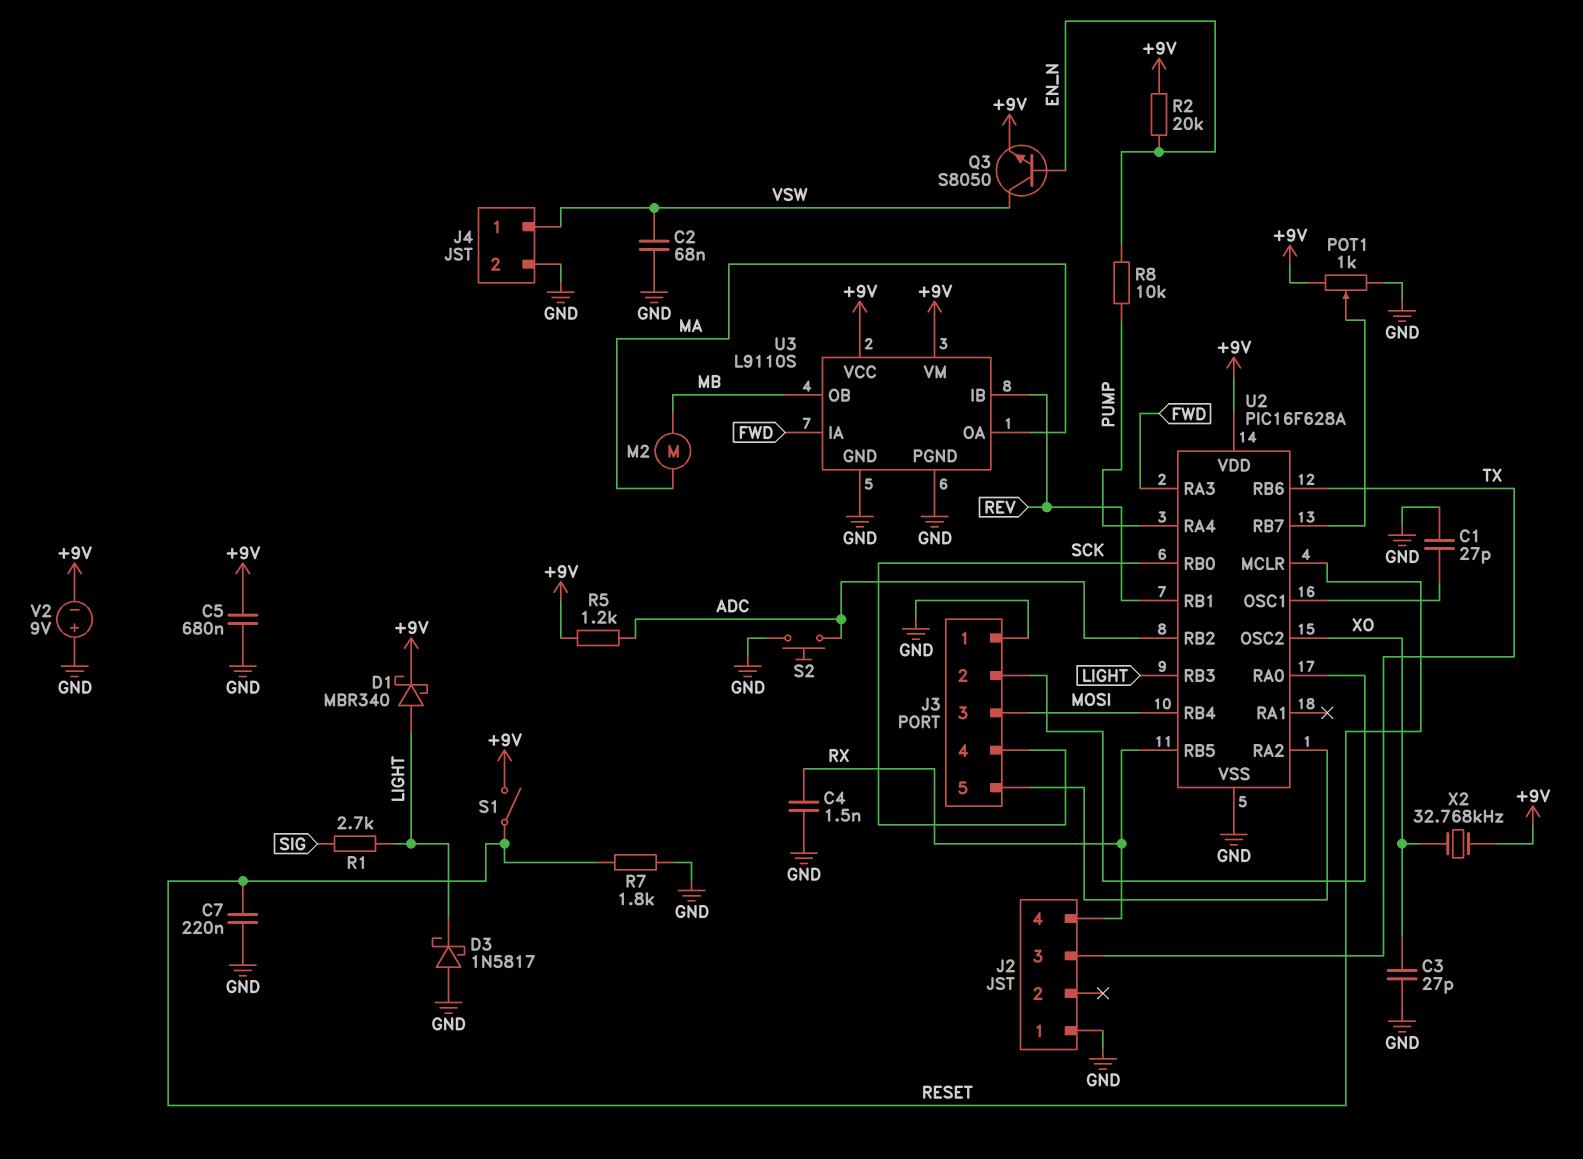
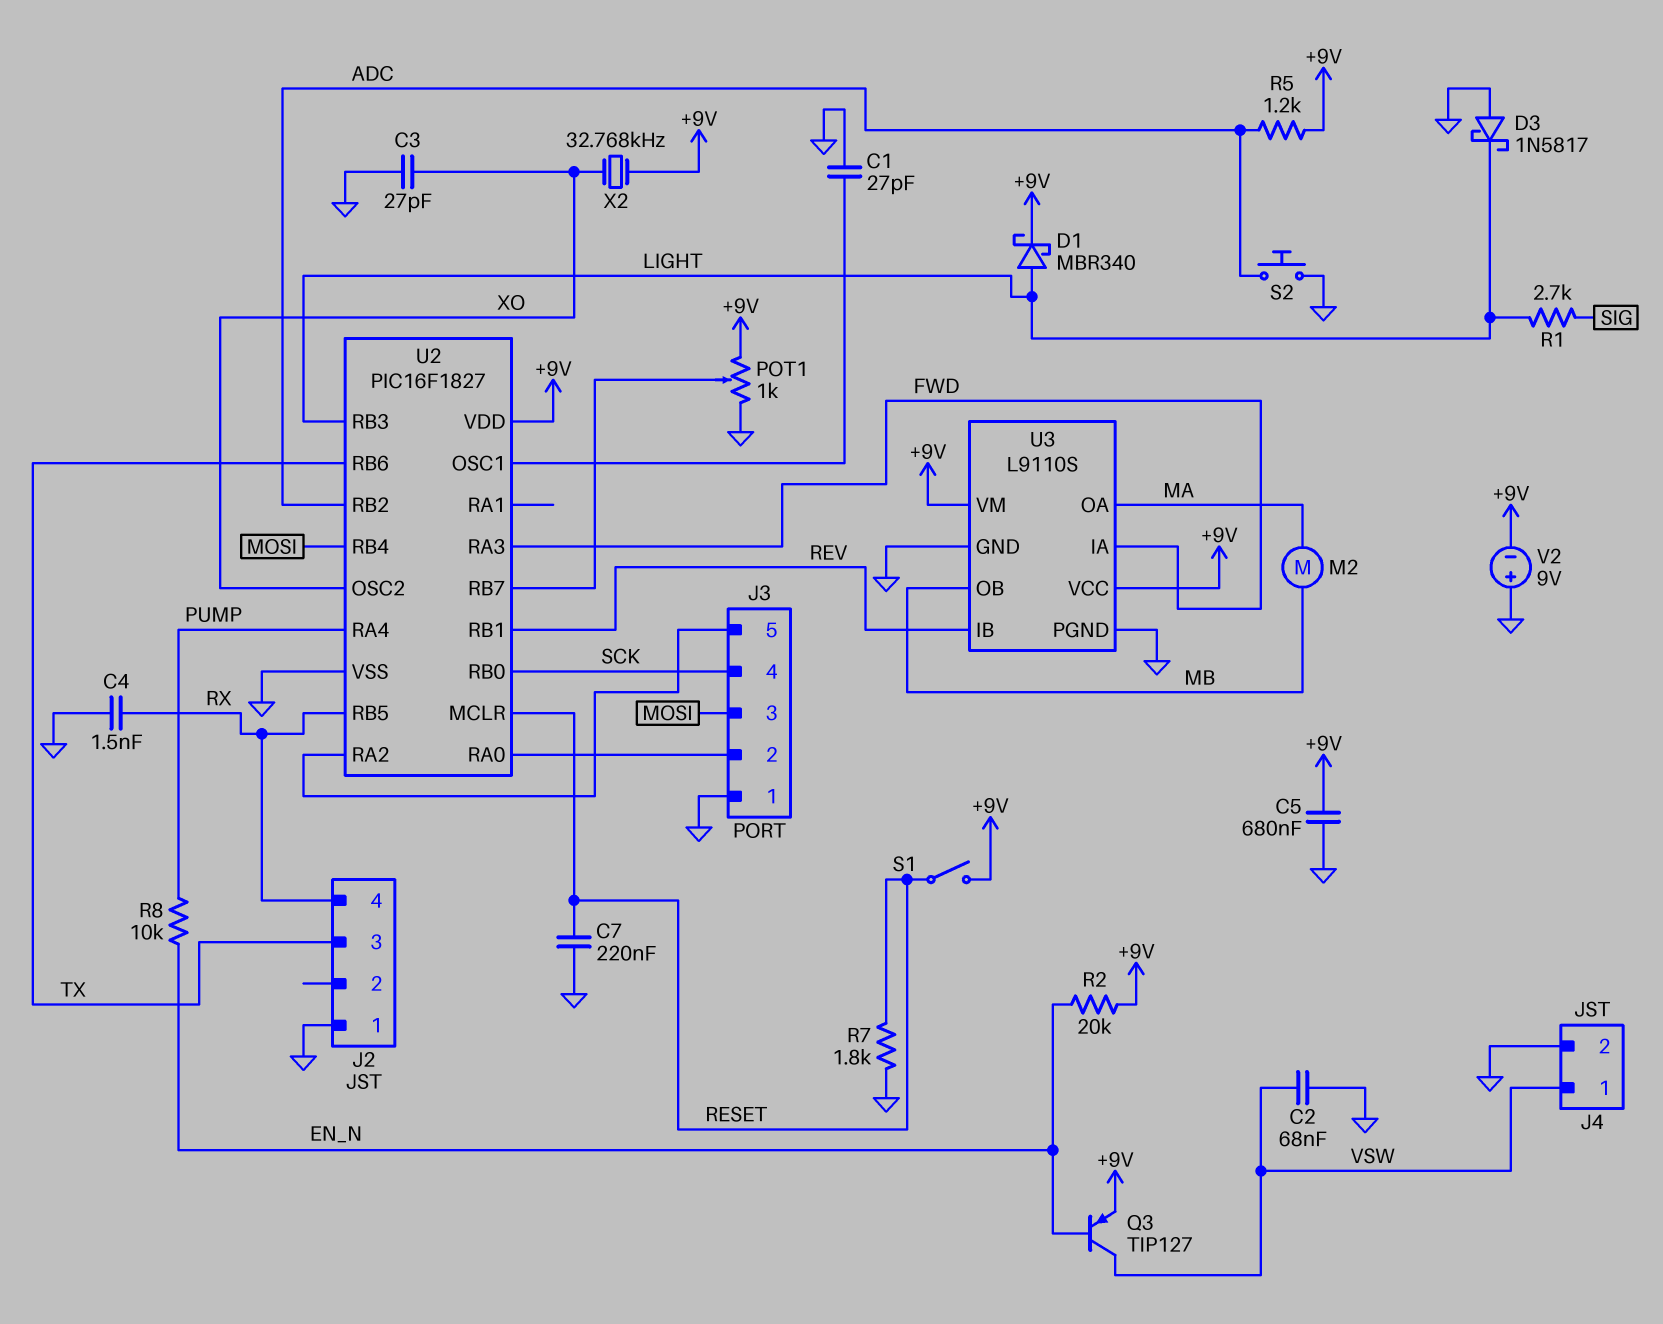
Q3: NPN S8050 (B EN_N, C VSW, E +9V) -> PNP TIP127 (B EN_N, C VSW, E +9V)
U2: PIC16F628A -> PIC16F1827

